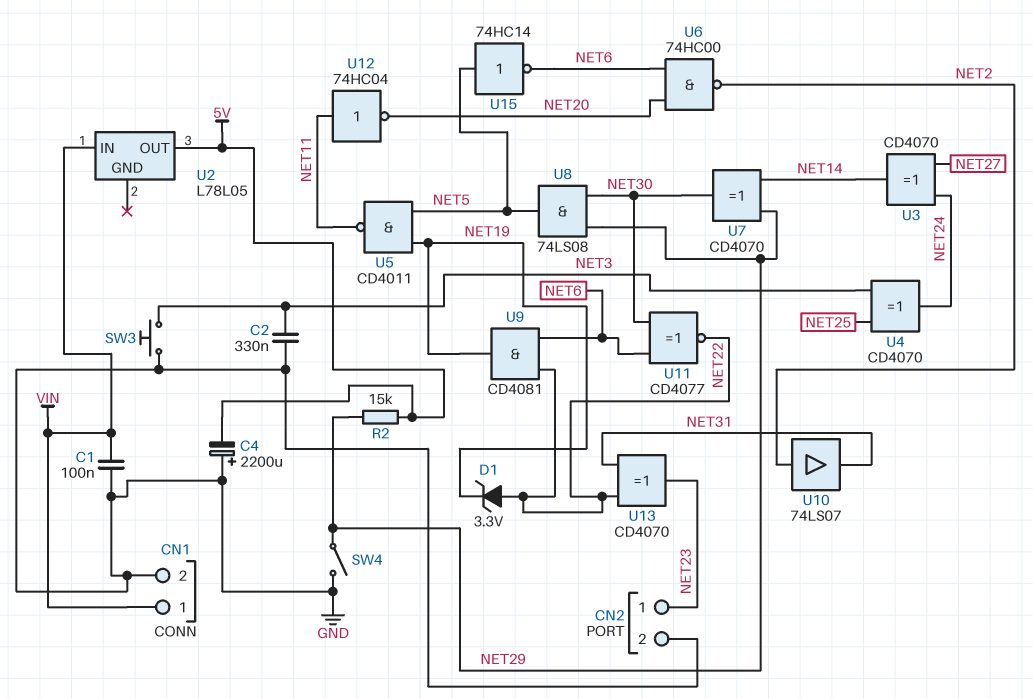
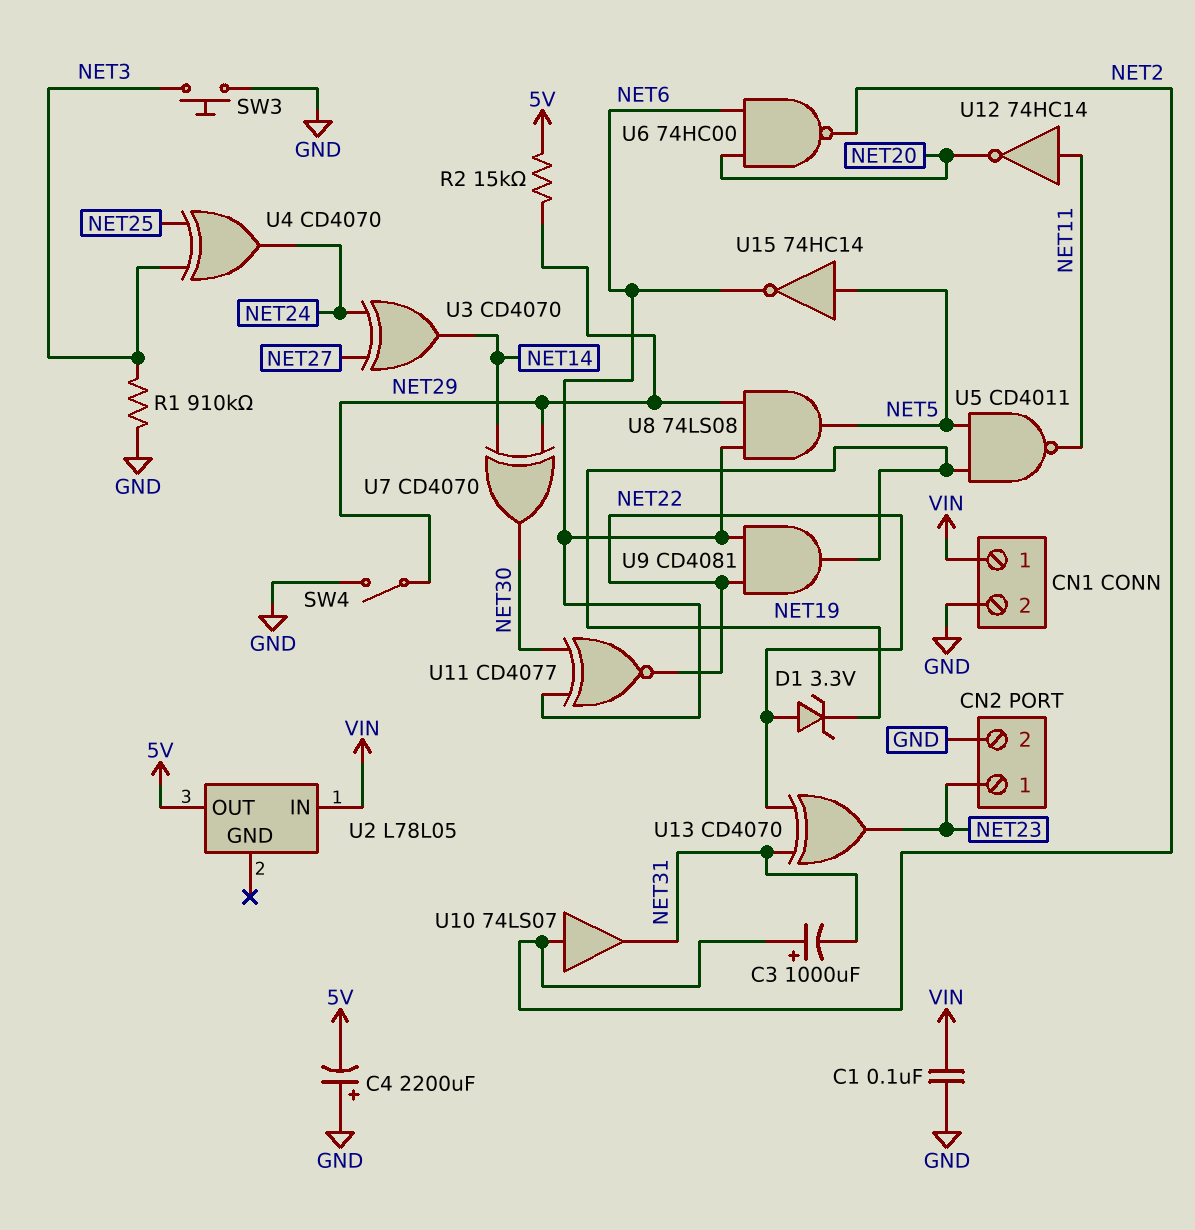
C2: 330nF (GND, NET3) -> none
C3: none -> 1000uF (plus NET2, minus NET31)
R1: none -> 910k (GND, NET3)
U8: AND 74LS08 (in NET29, in NET30, out NET5) -> AND 74LS08 (in NET6, in NET29, out NET5)
U12: NOT 74HC04 (in NET11, out NET20) -> NOT 74HC14 (in NET11, out NET20)

